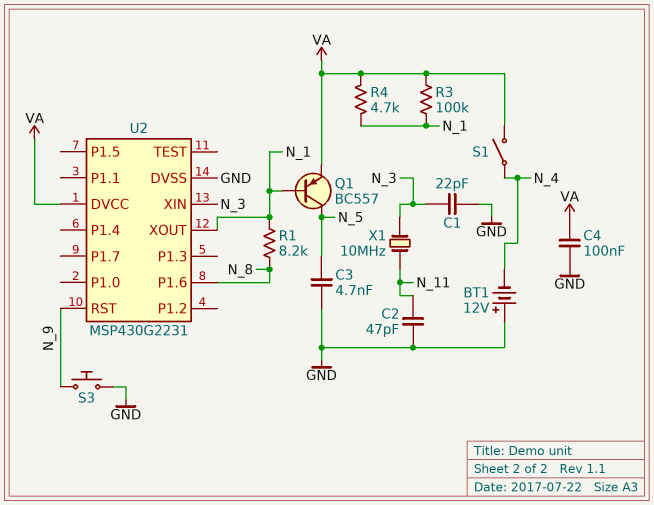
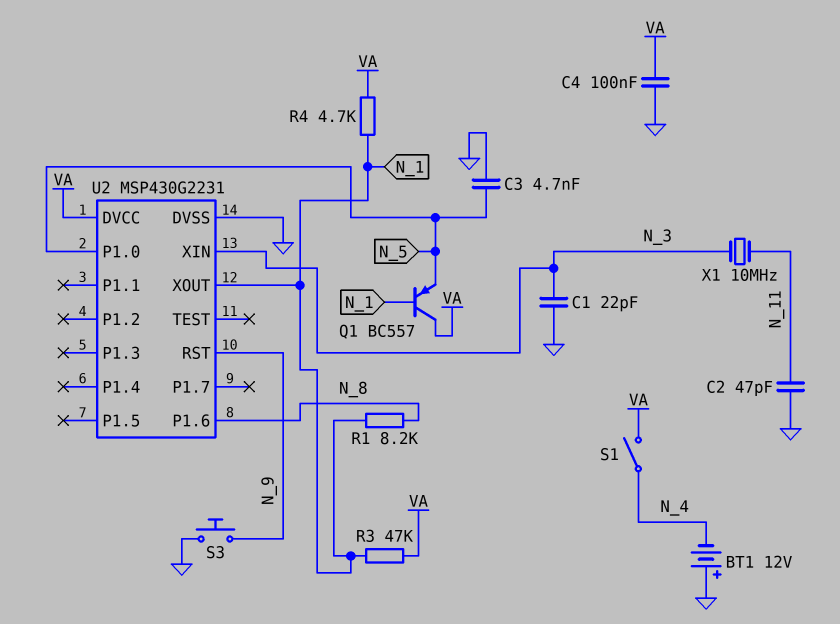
Q1: PNP BC557 (B N_1, C N_5, E VA) -> PNP BC557 (B N_1, C VA, E N_5)
R3: 100k (N_1, VA) -> 47k (N_1, VA)
U2 pin P1.0: none -> N_5

